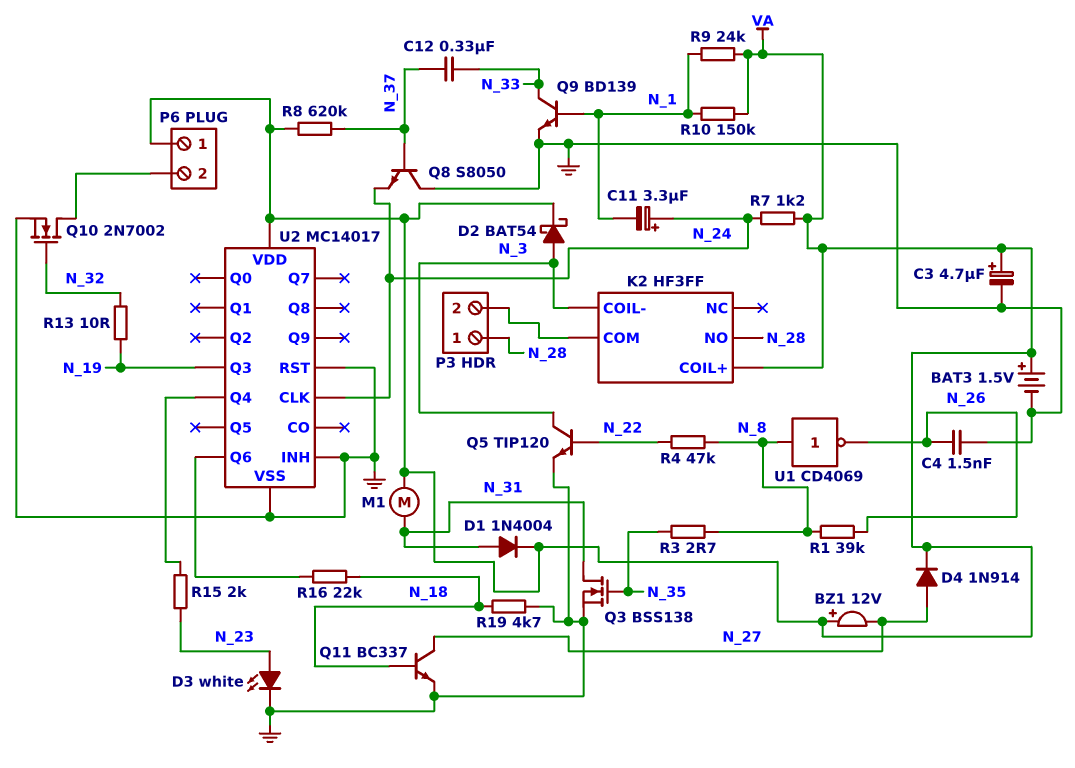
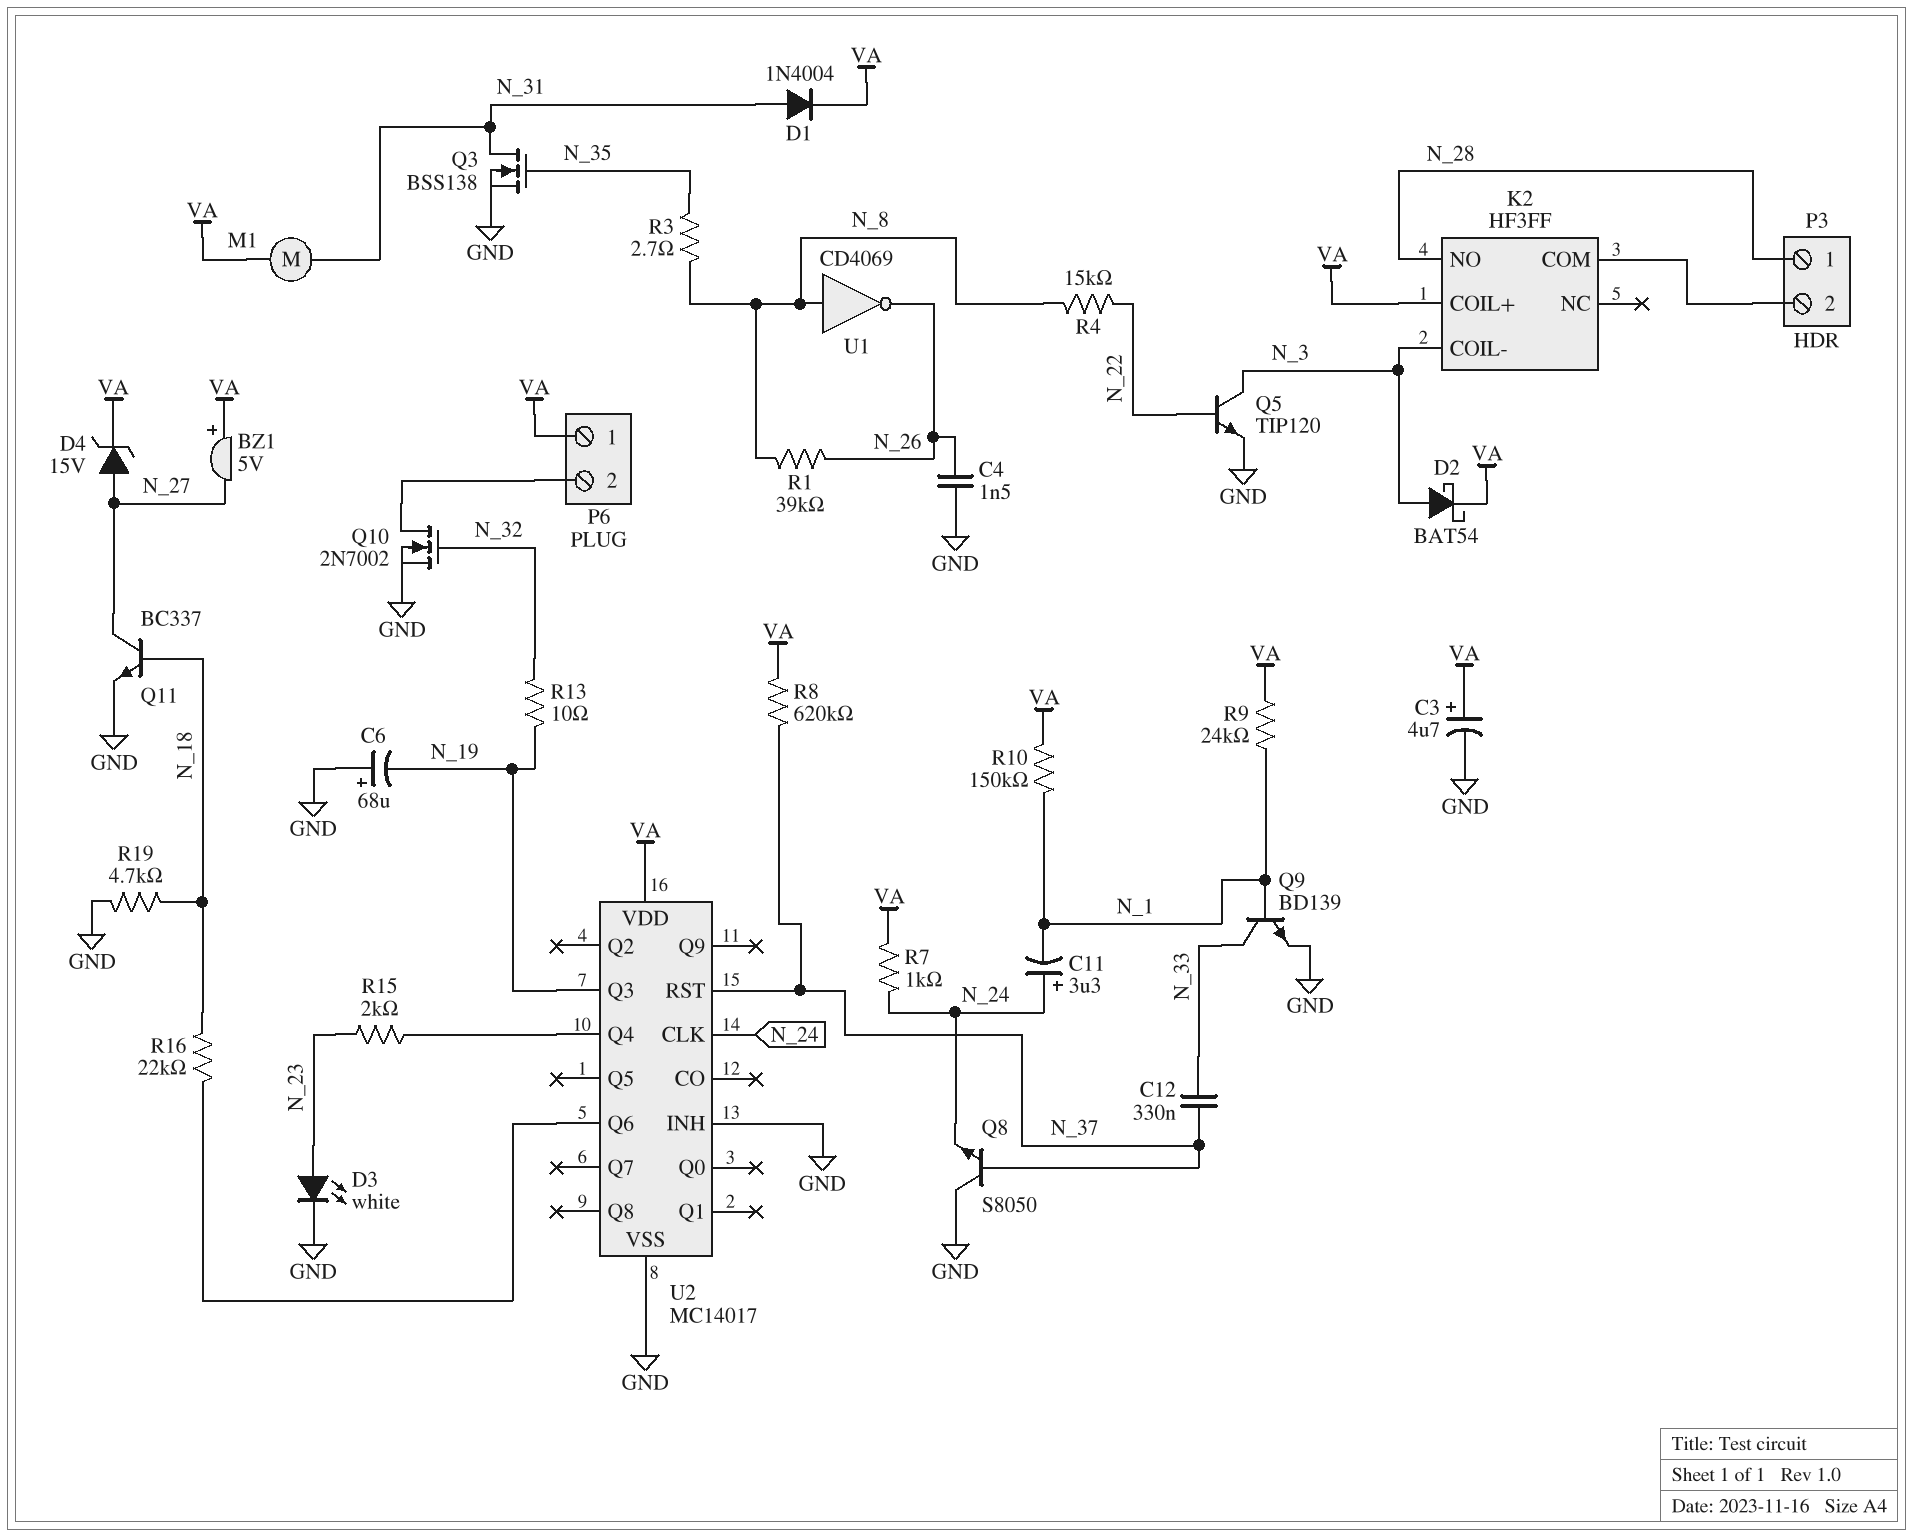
BAT3: 1.5V (plus VA, minus GND) -> none
BZ1: buzzer 12V (plus VA, minus N_27) -> buzzer 5V (plus VA, minus N_27)
C6: none -> 68uF (plus GND, minus N_19)
D4: diode 1N914 (A N_27, K VA) -> zener 15V (A N_27, K VA)
R4: 47k (N_8, N_22) -> 15k (N_8, N_22)
R7: 1.2k (N_24, VA) -> 1k (N_24, VA)
U2 pin RST: GND -> N_37

